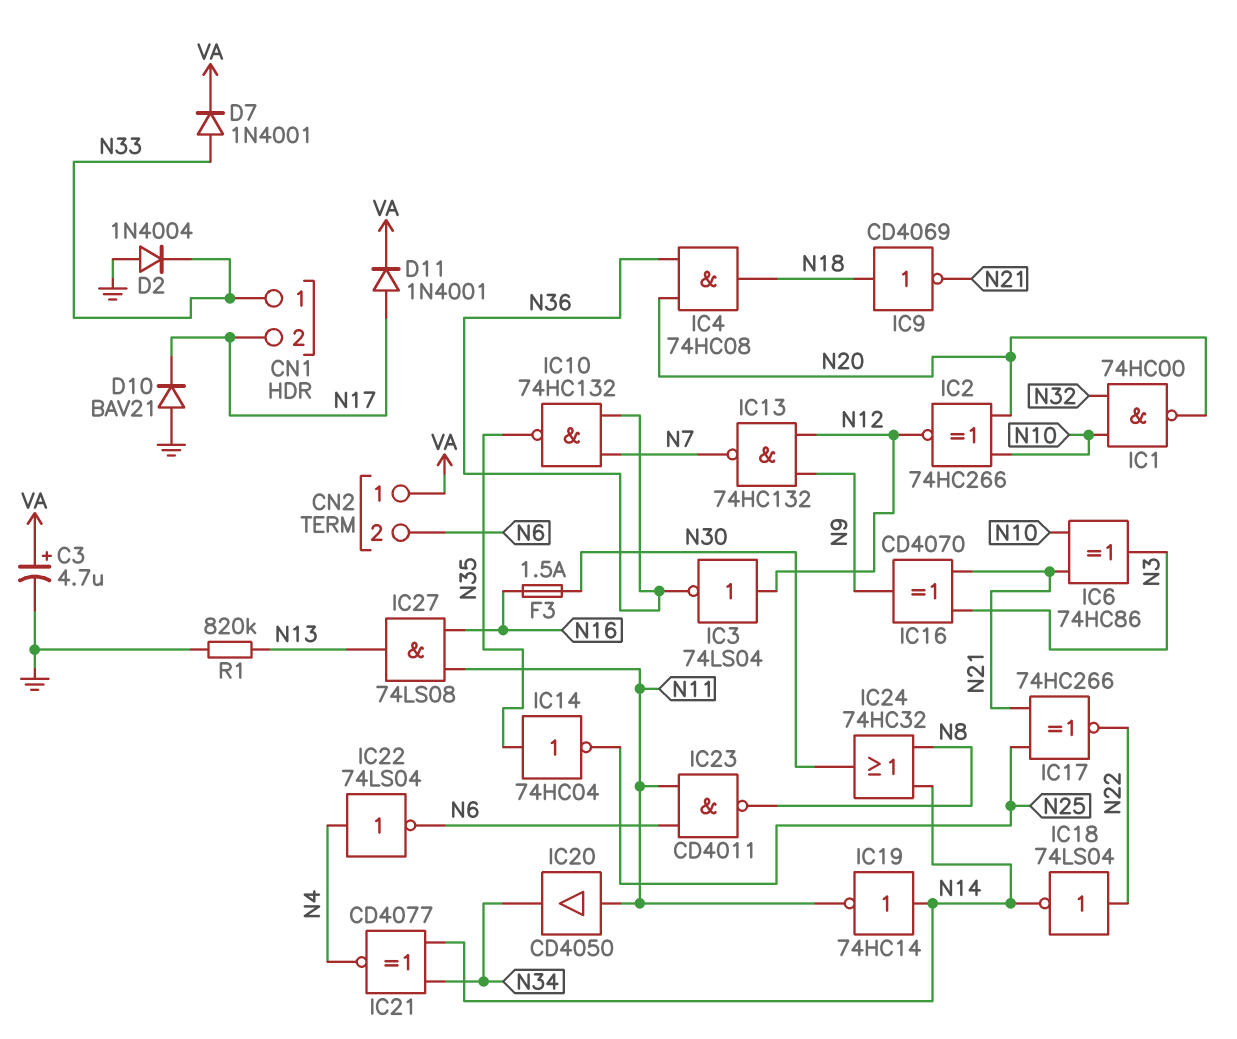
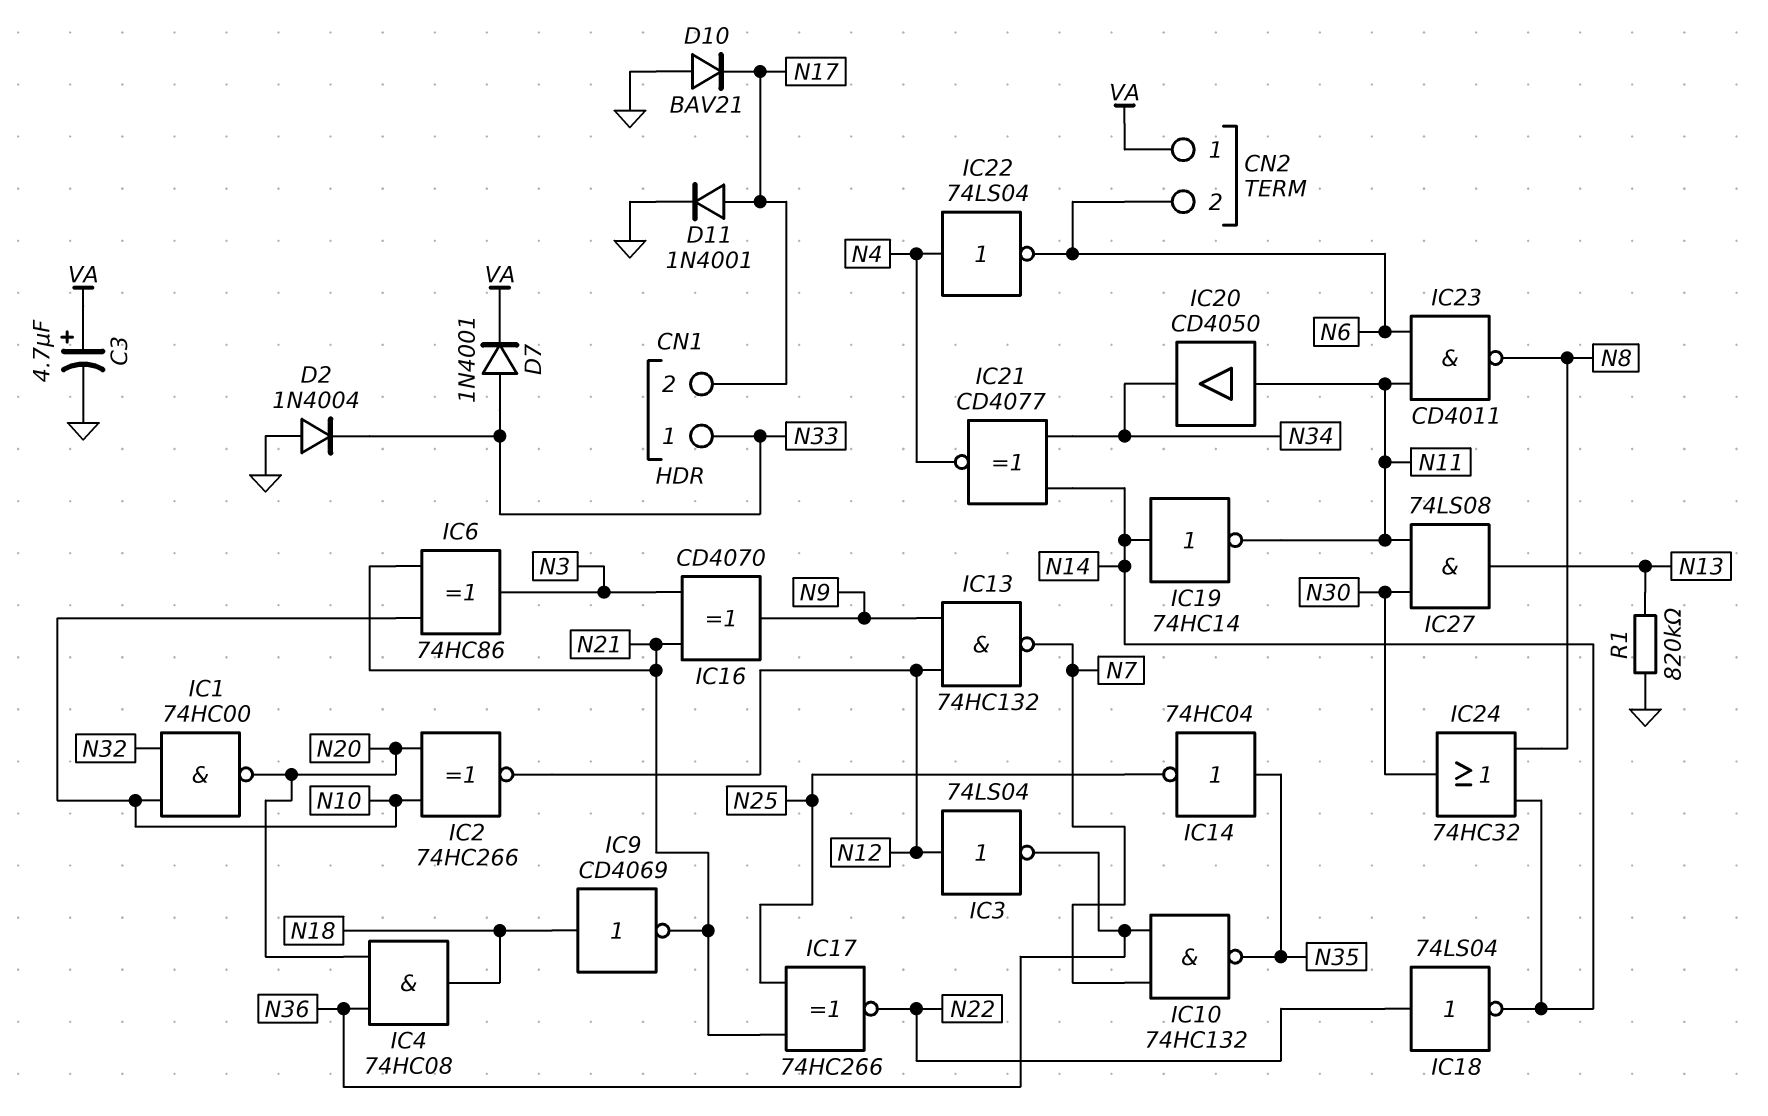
D11: diode 1N4001 (A N17, K VA) -> diode 1N4001 (A N17, K GND)
F3: 1.5A (N16, N30) -> none
IC27: AND 74LS08 (in N11, in N16, out N13) -> AND 74LS08 (in N11, in N30, out N13)

